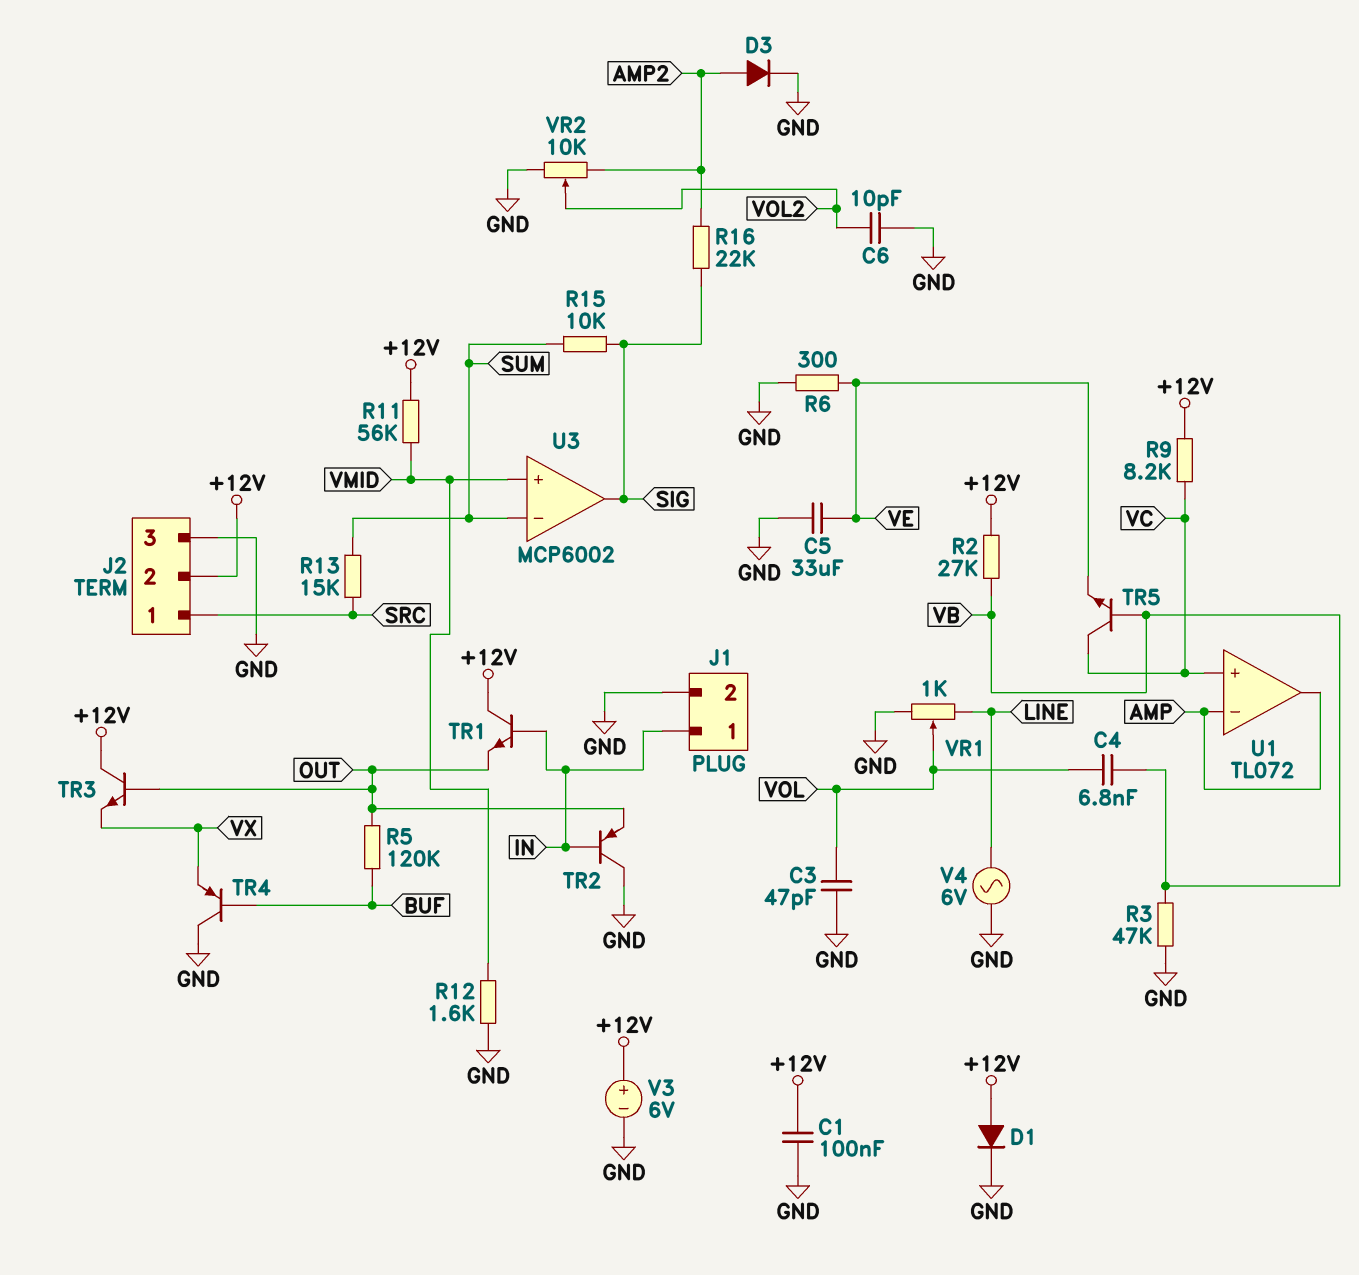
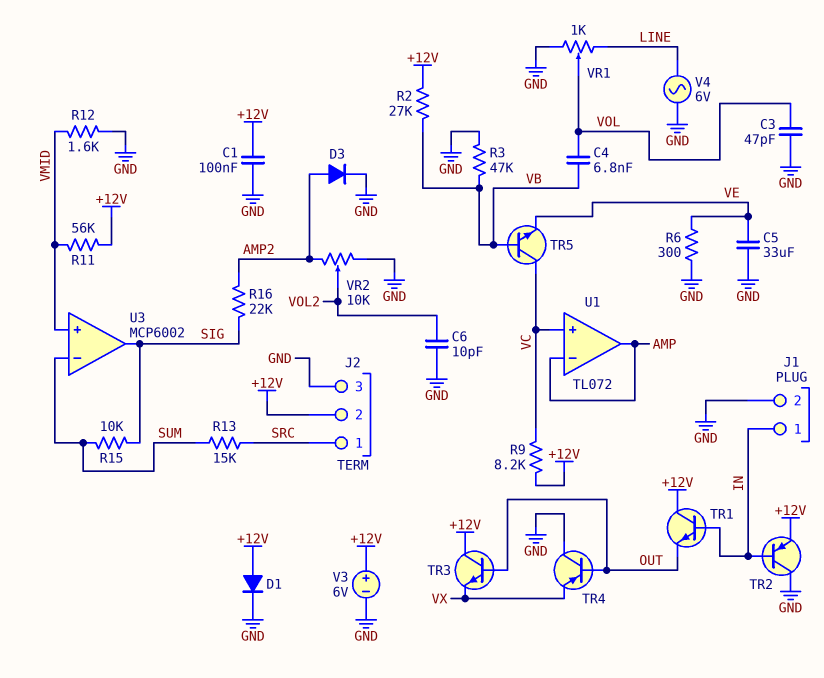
R5: 120k (BUF, OUT) -> none
TR2: PNP (B IN, C GND, E OUT) -> PNP (B IN, C GND, E +12V)
TR4: PNP (B BUF, C GND, E VX) -> PNP (B OUT, C GND, E VX)

